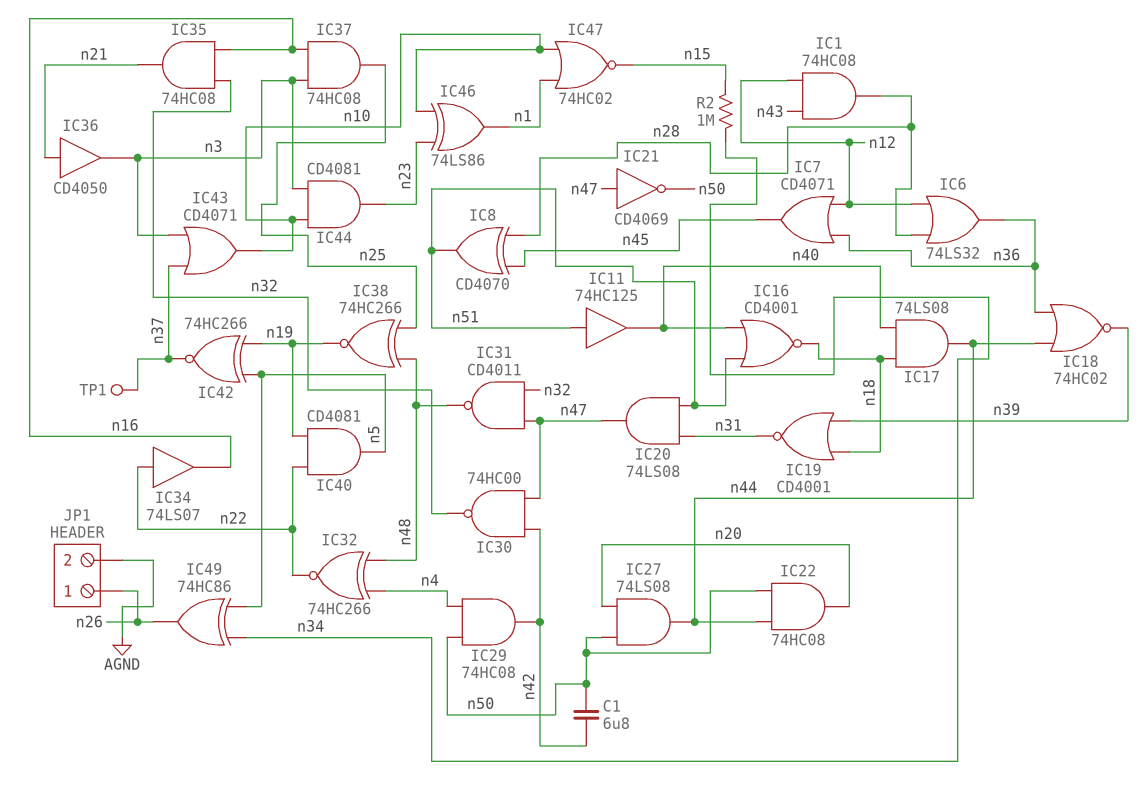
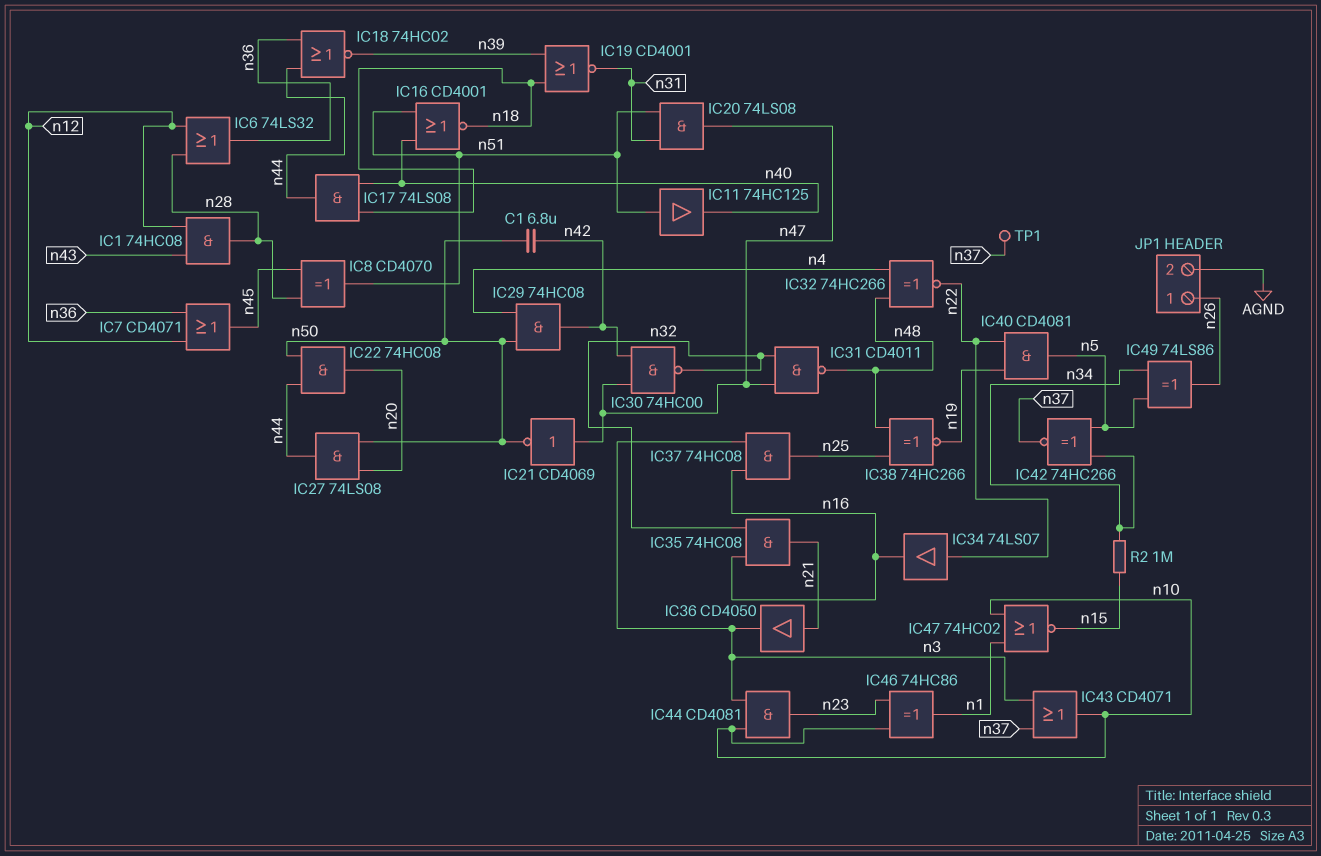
IC42: XNOR 74HC266 (in n5, in n19, out n37) -> XNOR 74HC266 (in n5, in n34, out n37)
IC46: XOR 74LS86 (in n10, in n23, out n1) -> XOR 74HC86 (in n10, in n23, out n1)
IC49: XOR 74HC86 (in n5, in n34, out n26) -> XOR 74LS86 (in n5, in n34, out n26)

